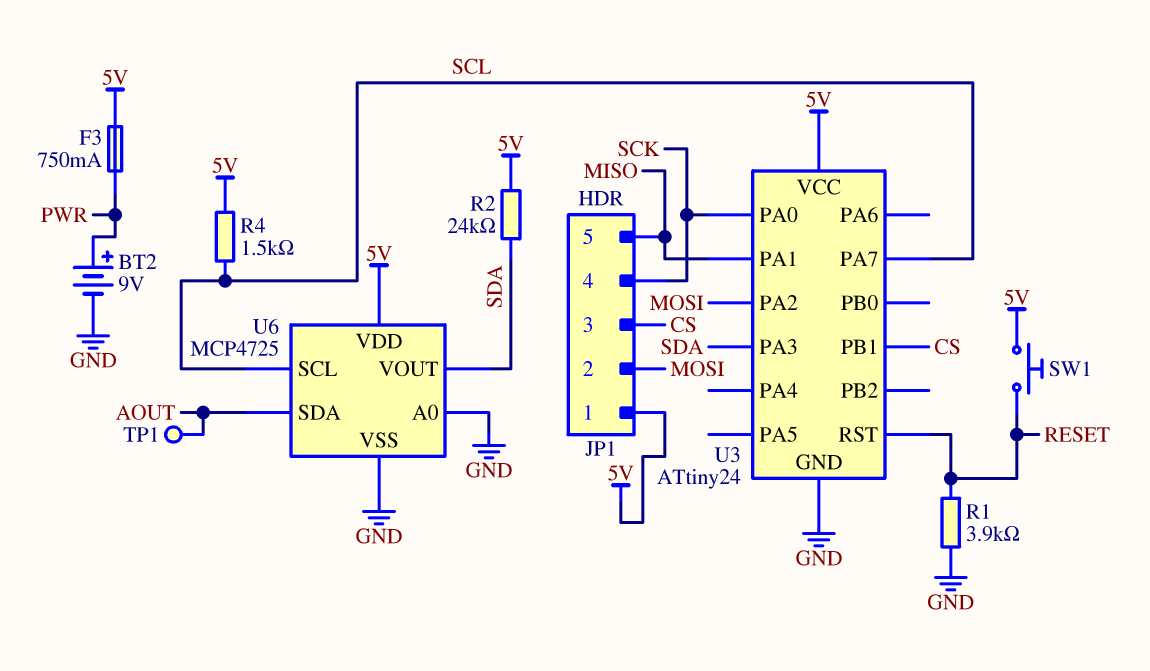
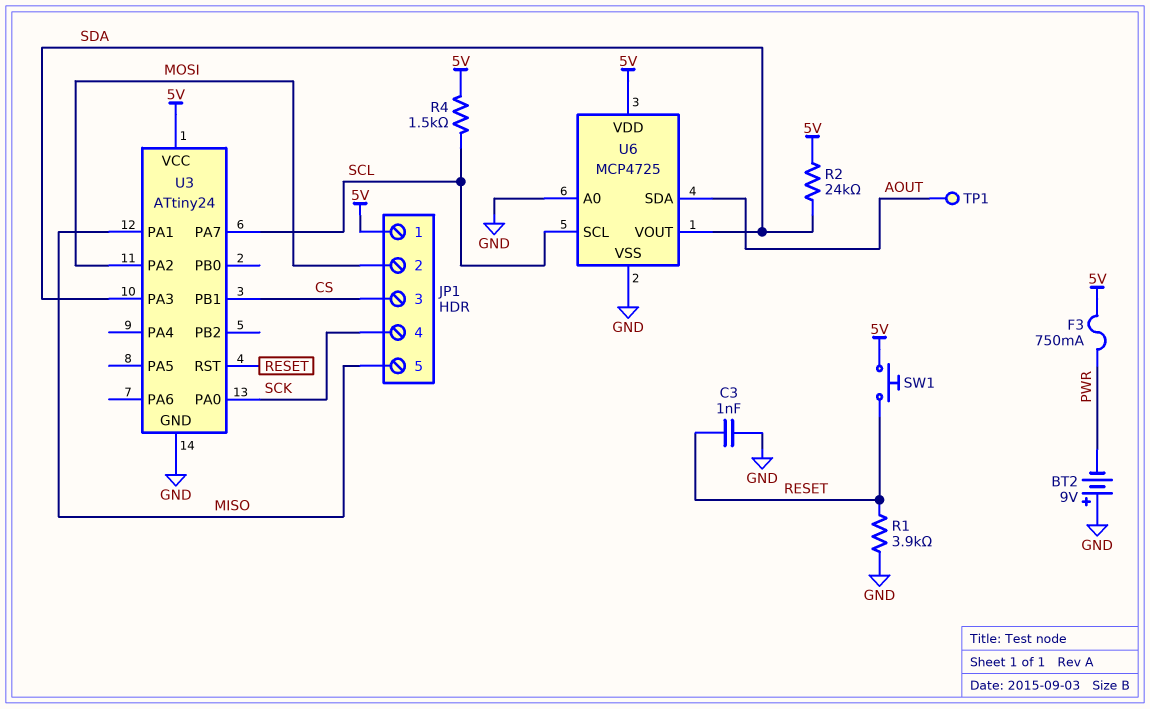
BT2: 9V (plus PWR, minus GND) -> 9V (plus GND, minus PWR)
C3: none -> 1nF (GND, RESET)

